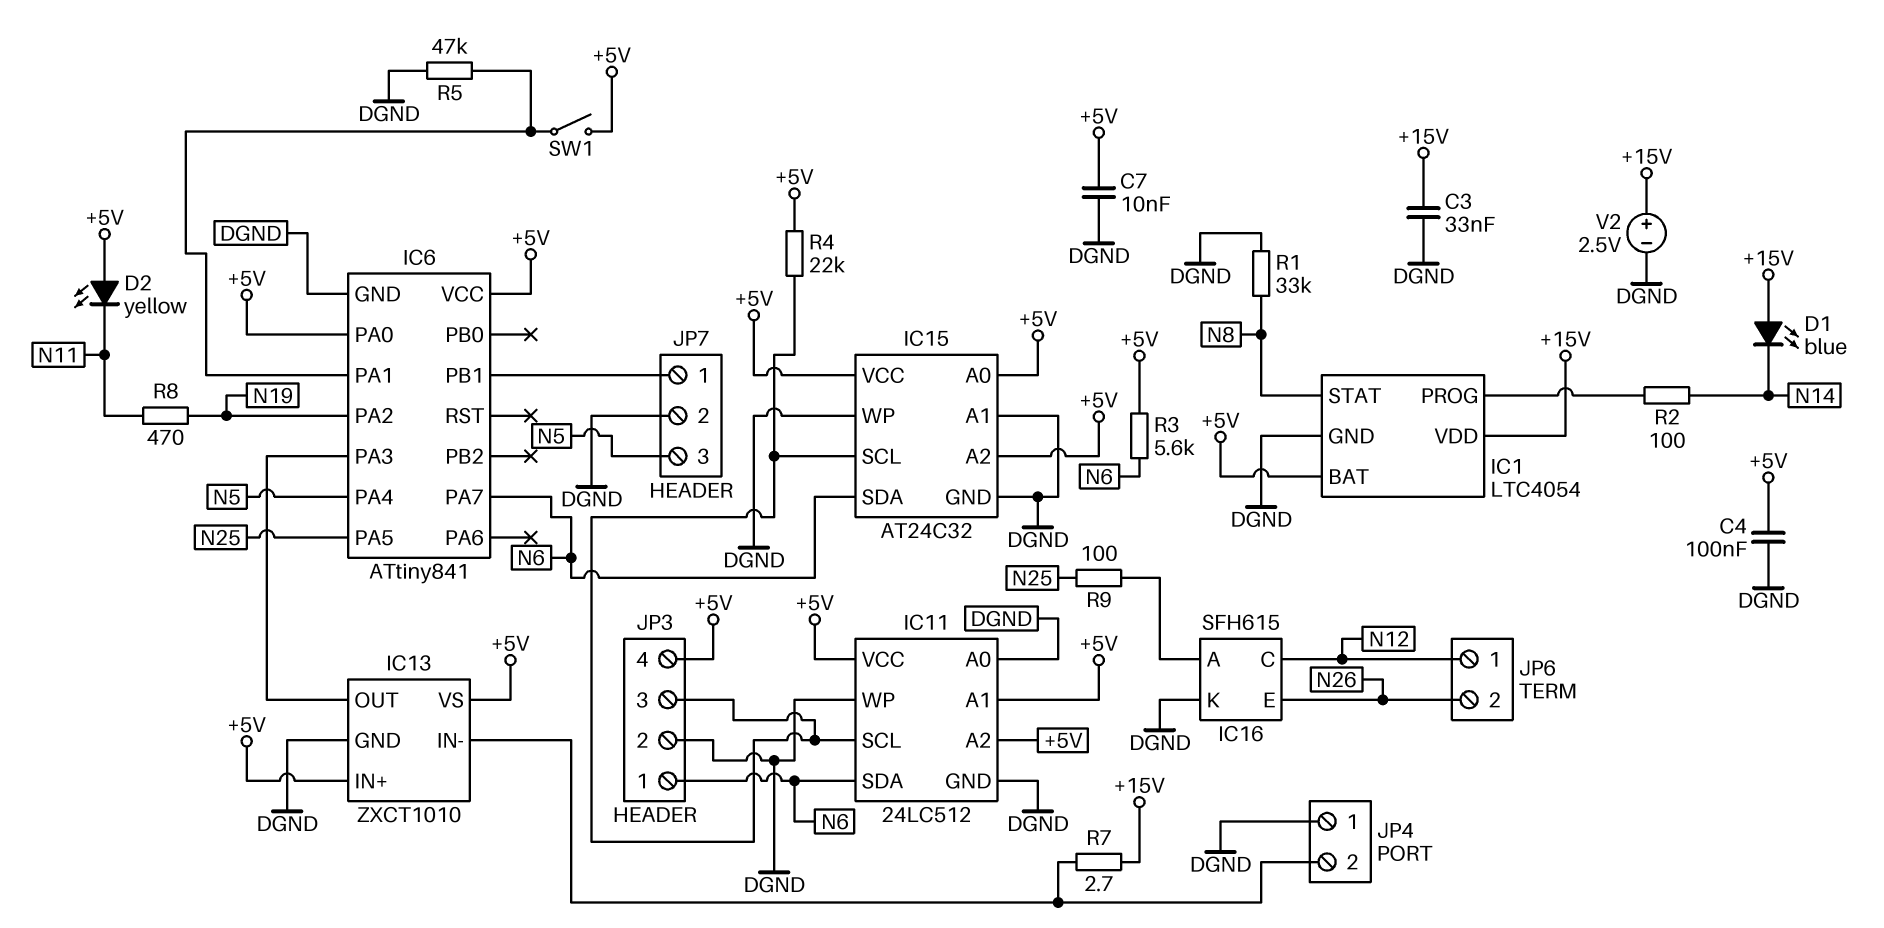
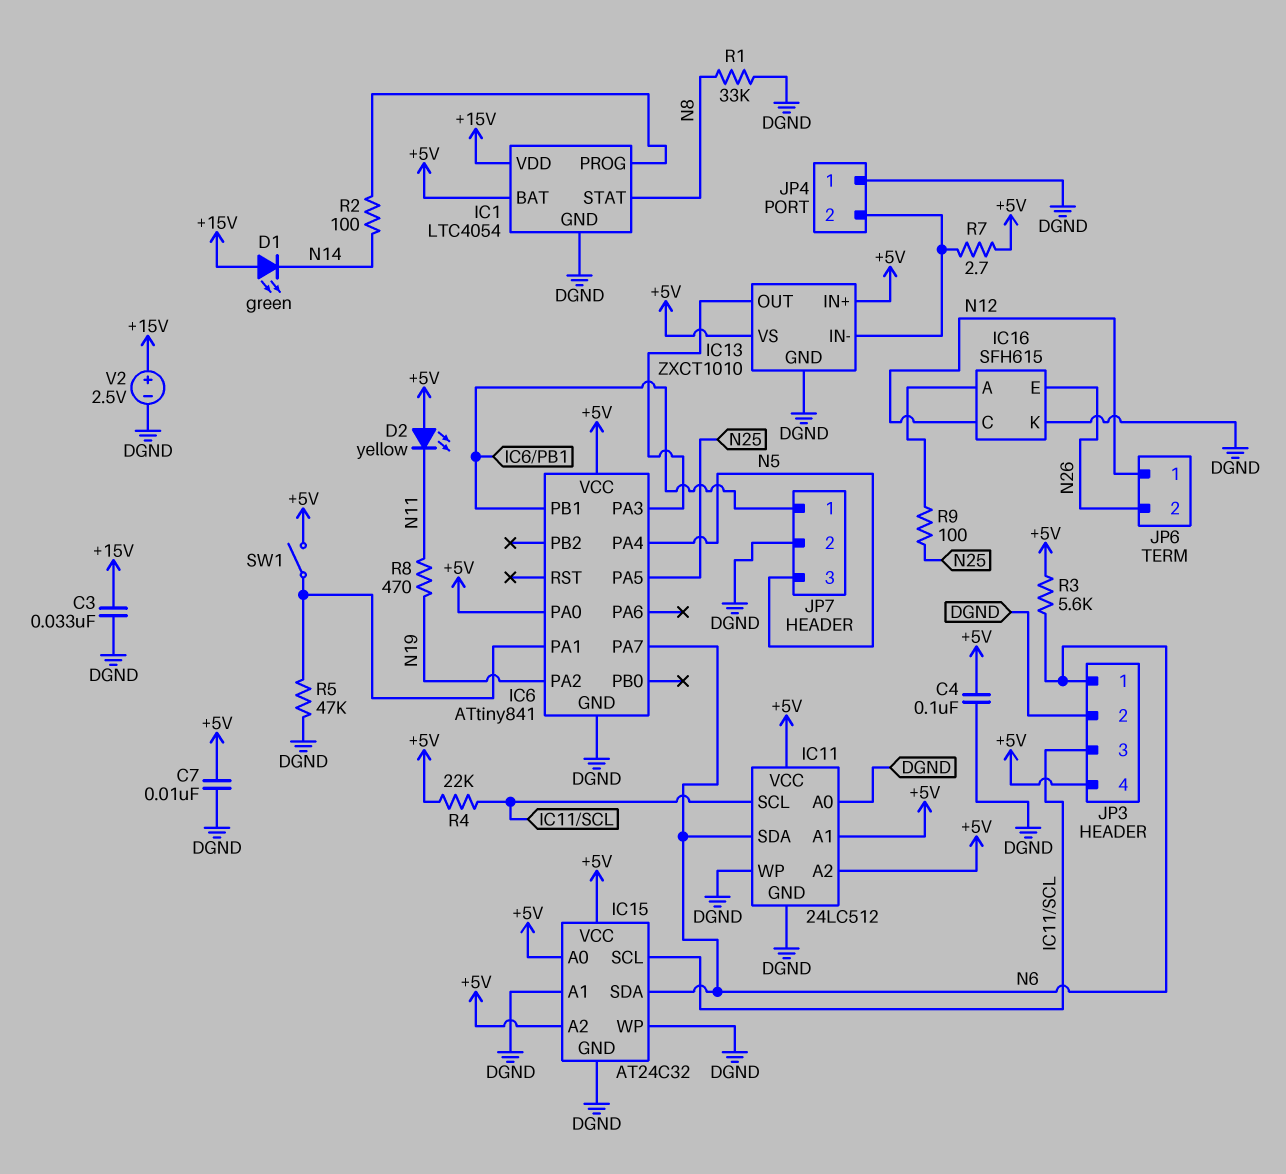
D1: LED blue (A +15V, K N14) -> LED green (A +15V, K N14)
R7: 2.7 (+15V, IC13/IN-) -> 2.7 (+5V, IC13/IN-)

